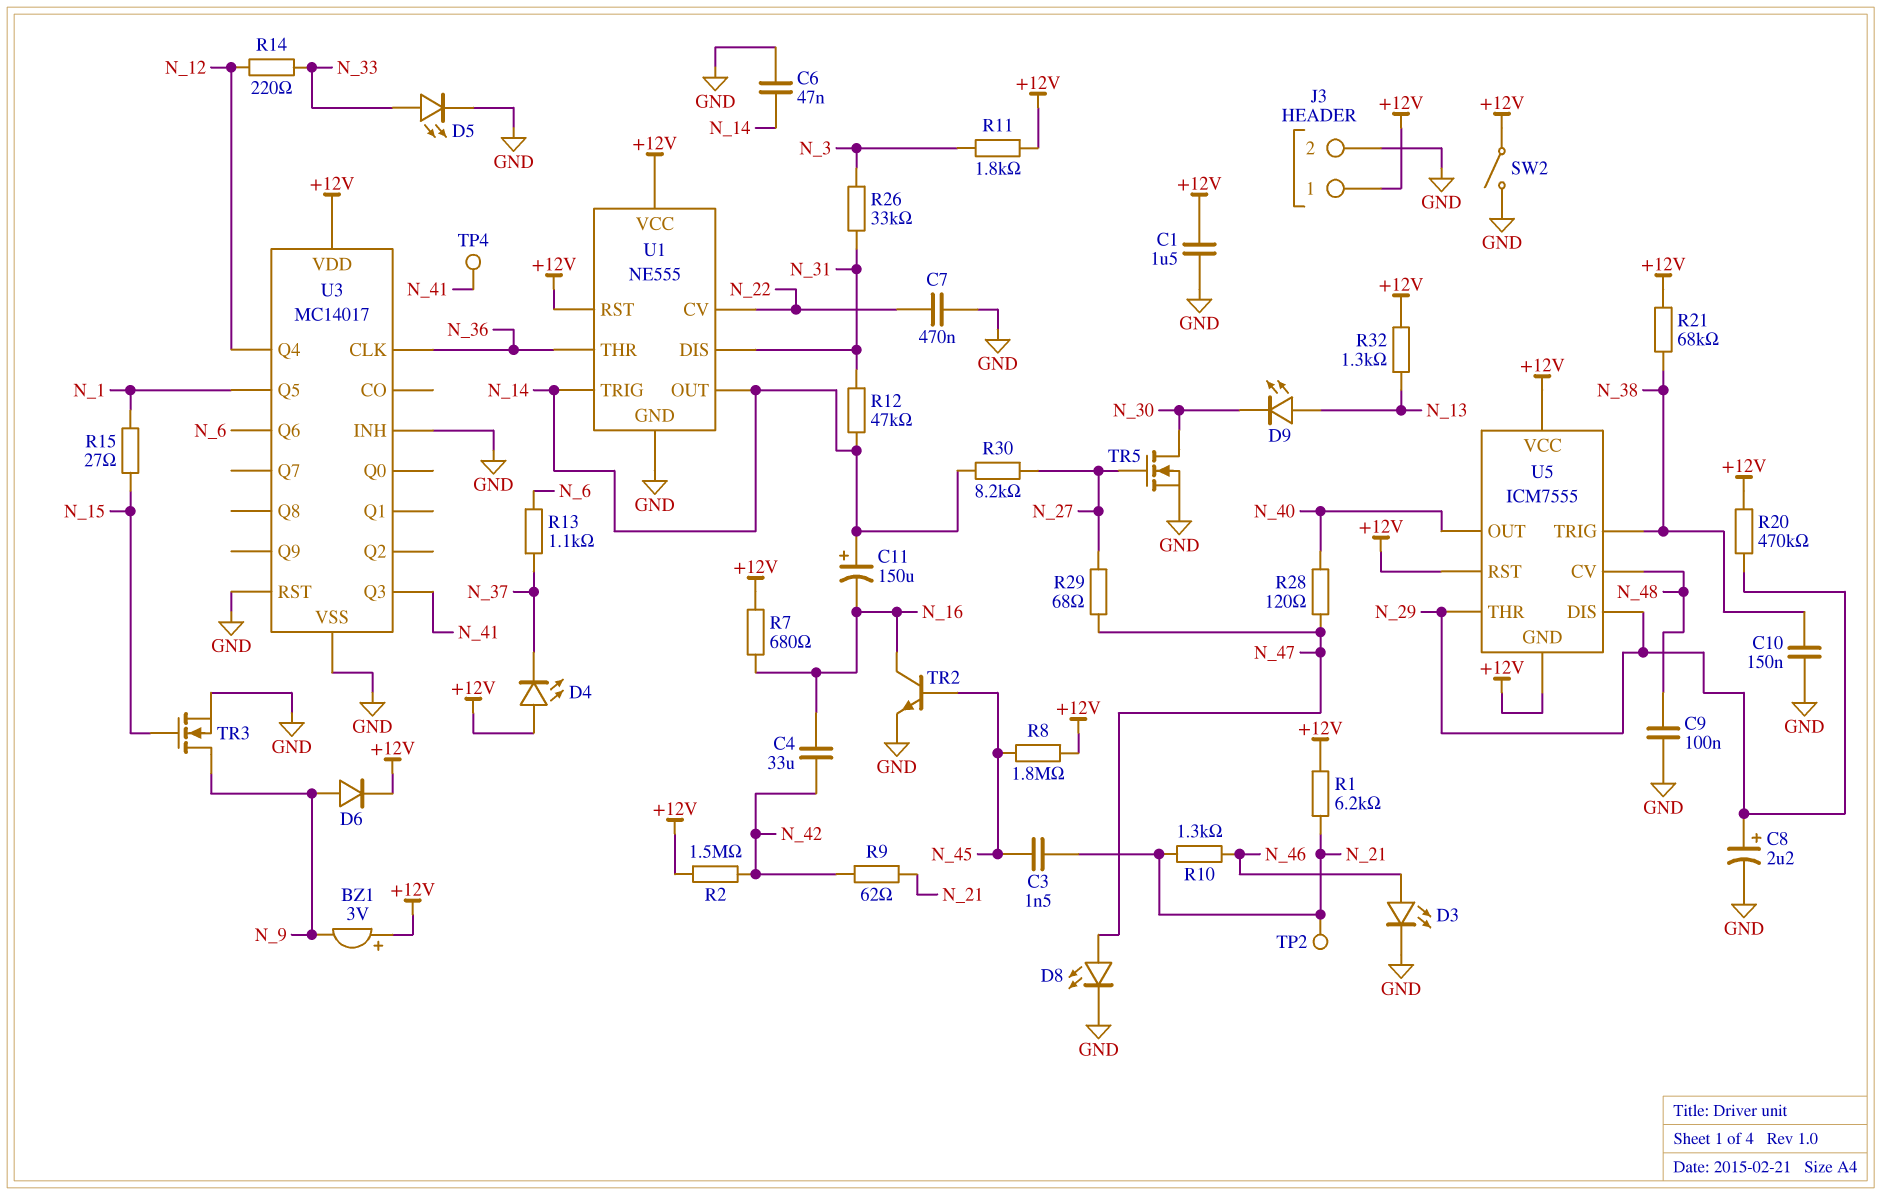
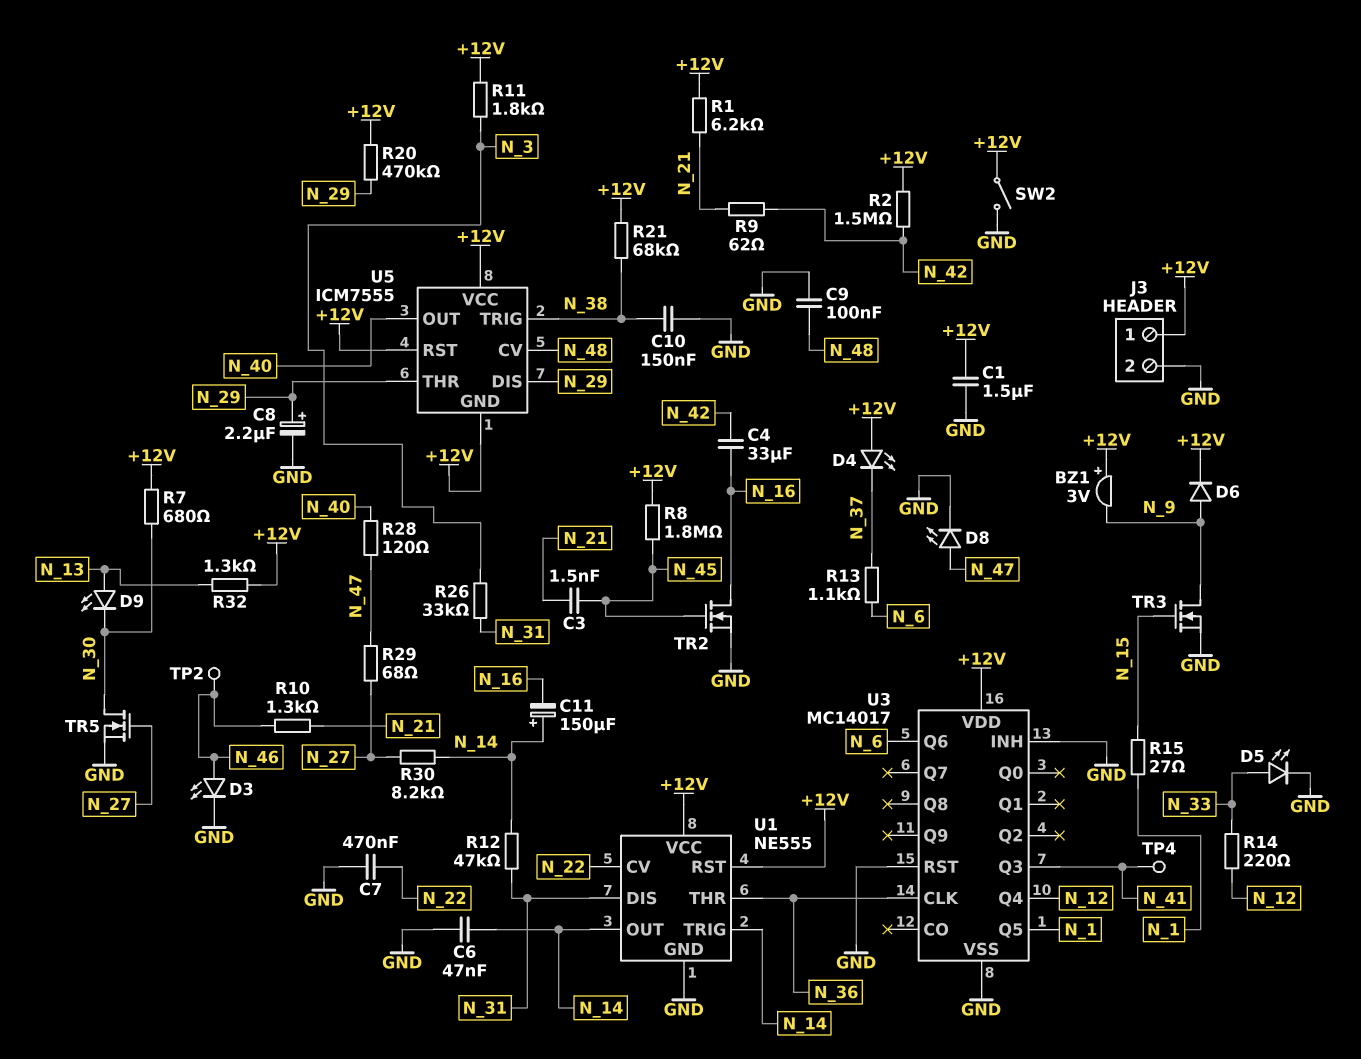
R7: 680 (+12V, N_16) -> 680 (+12V, N_30)
TP2: test point (N_21) -> test point (N_46)
TR2: NPN (B N_45, C N_16, E GND) -> NMOS (G N_45, D N_16, S GND)

